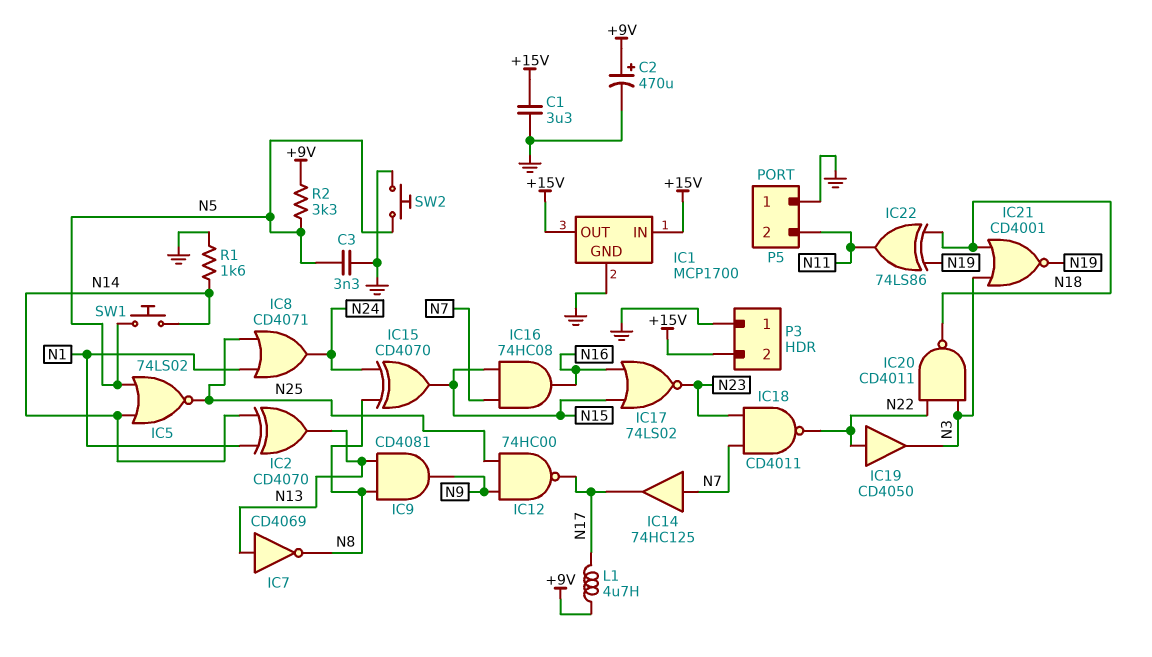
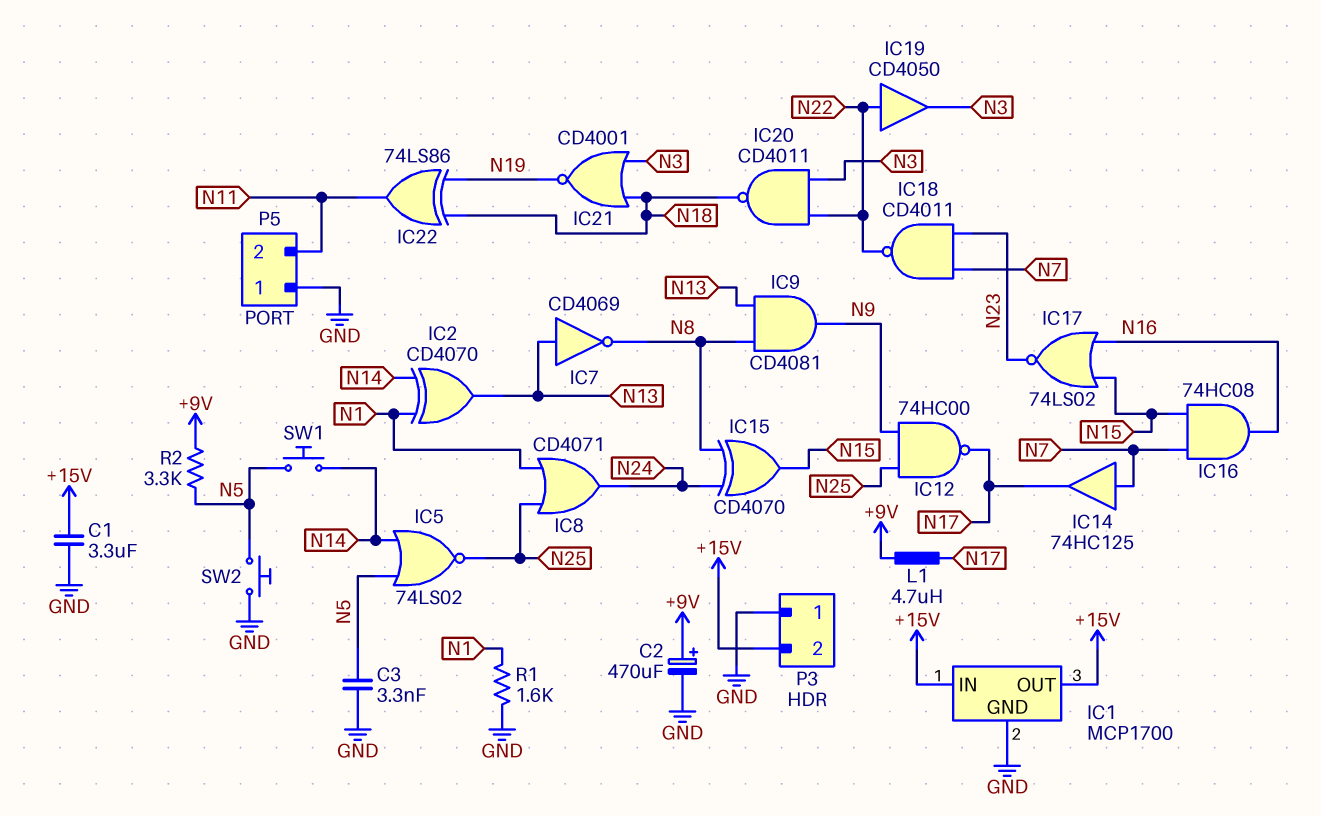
R1: 1.6k (GND, N14) -> 1.6k (GND, N1)

